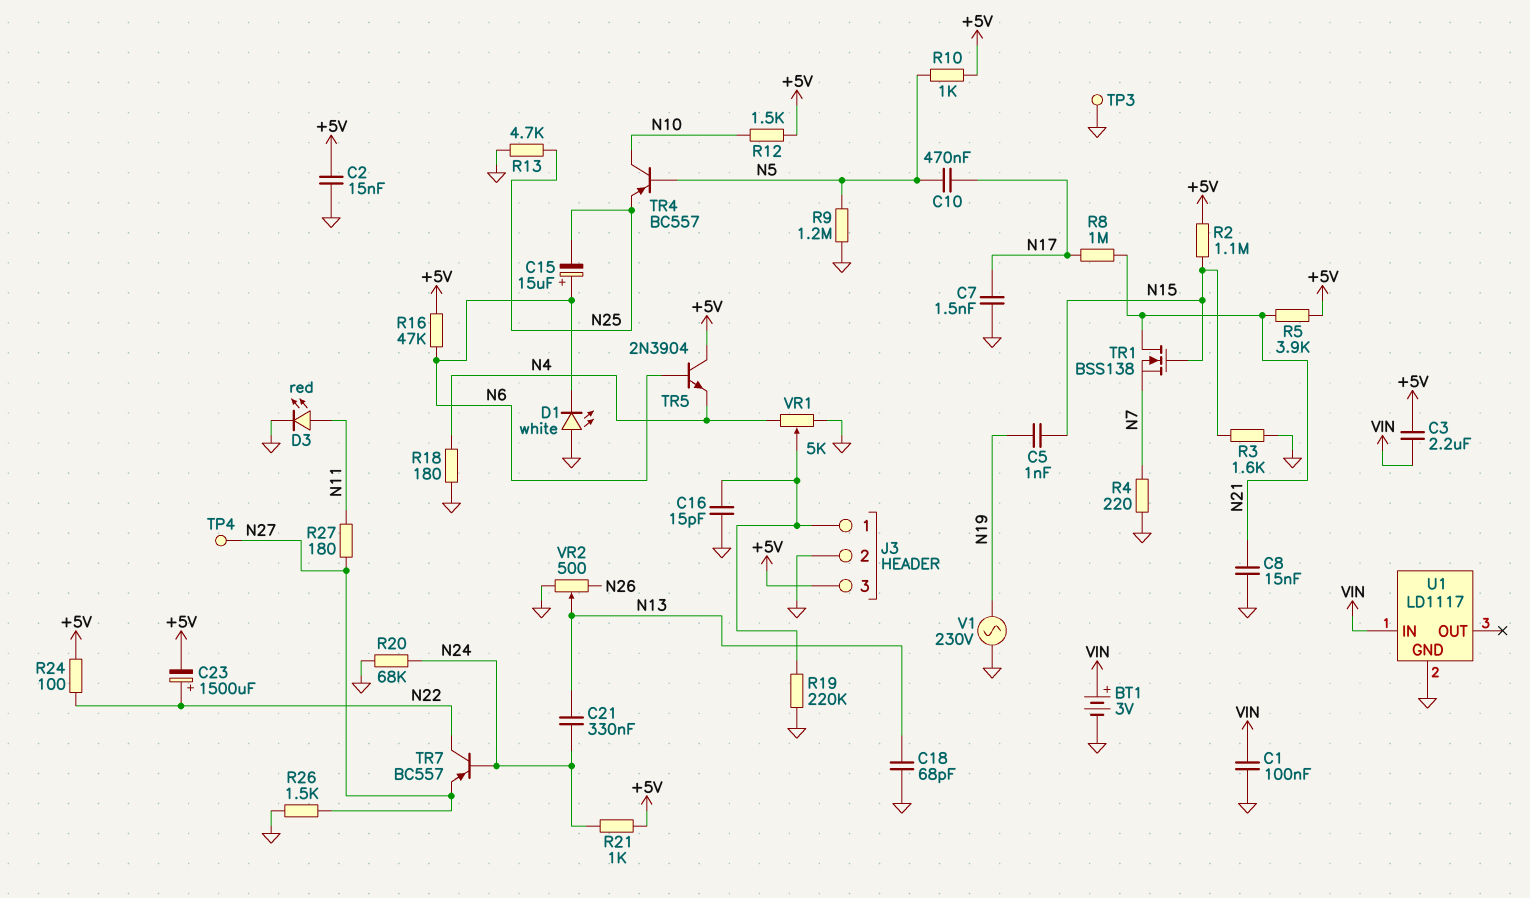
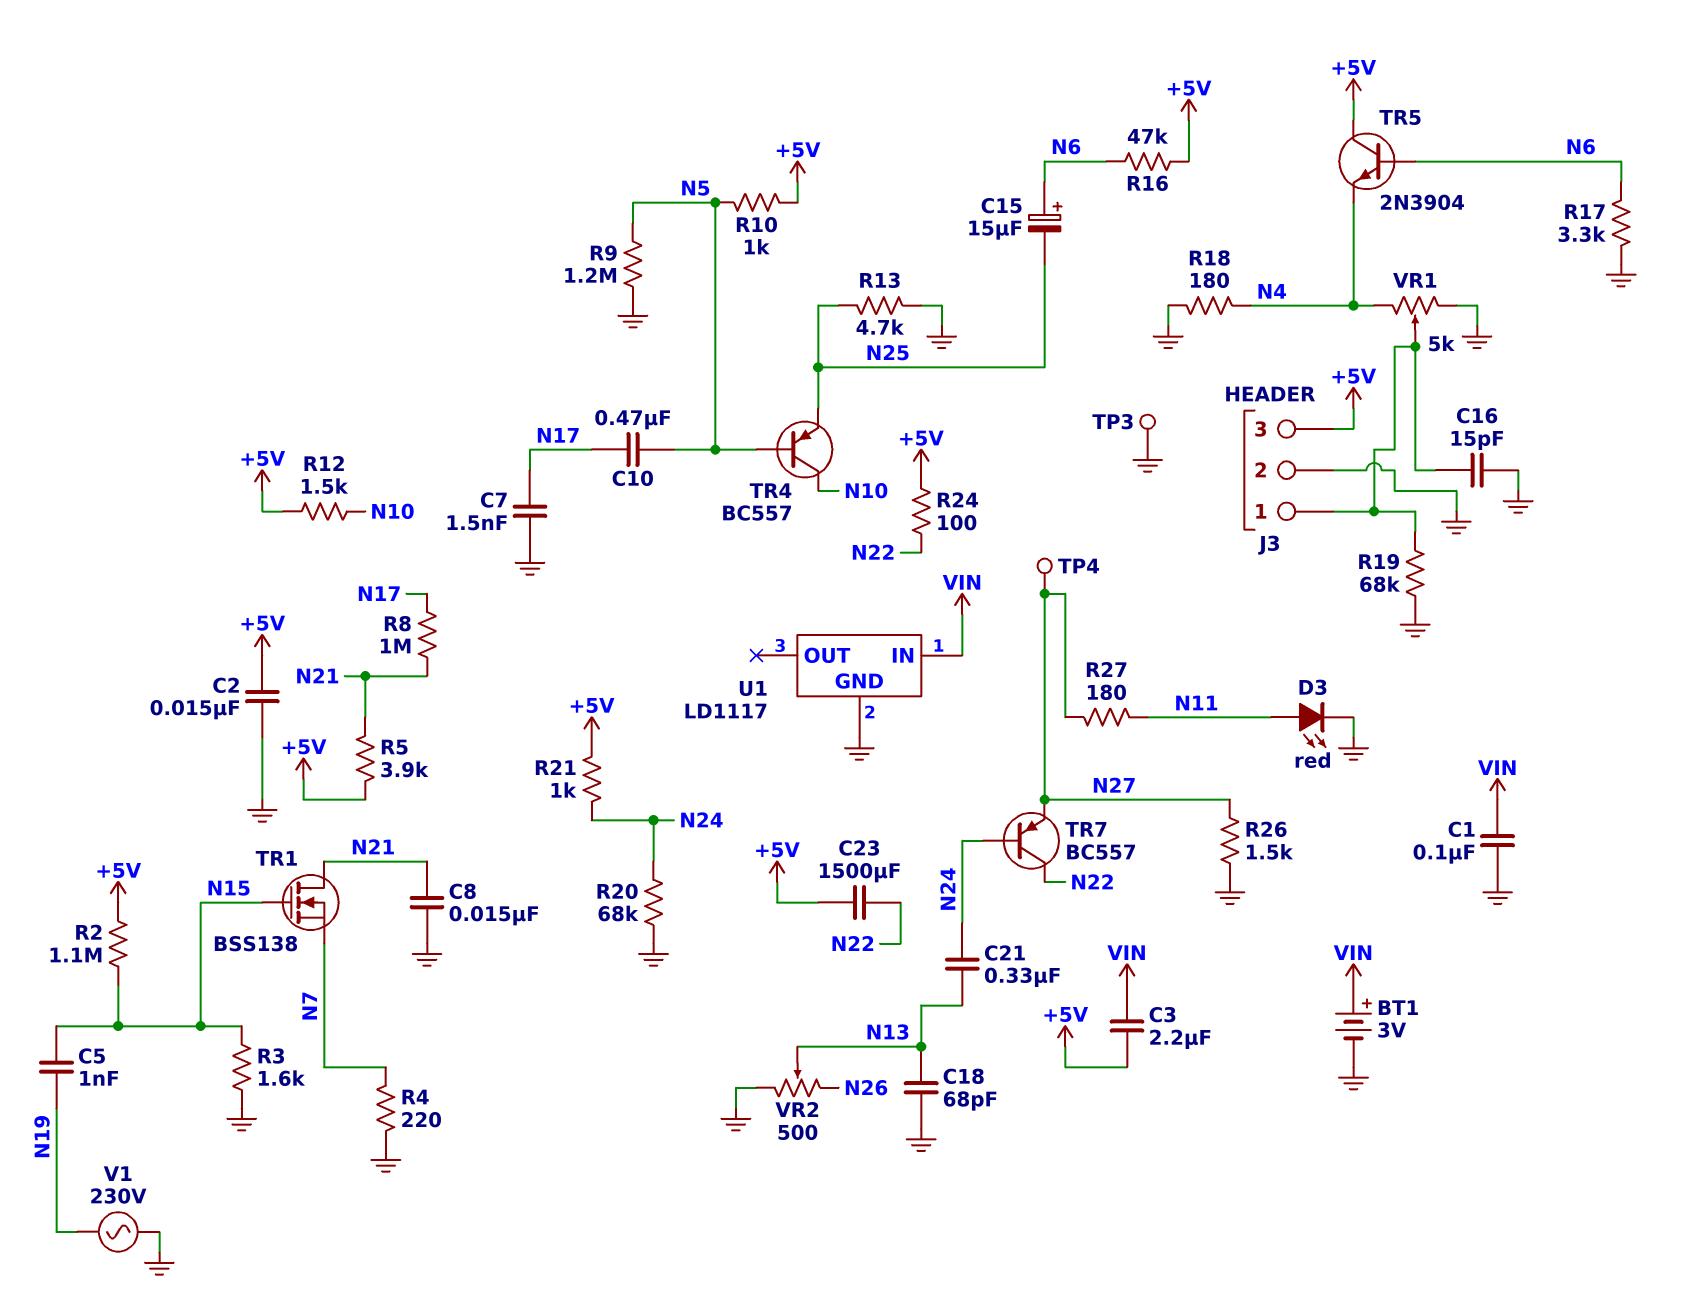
C23: 1500uF (plus N22, minus +5V) -> 1500uF (+5V, N22)
D1: LED white (A GND, K N6) -> none
R17: none -> 3.3k (GND, N6)
R19: 220k (GND, J3/1) -> 68k (GND, J3/1)

